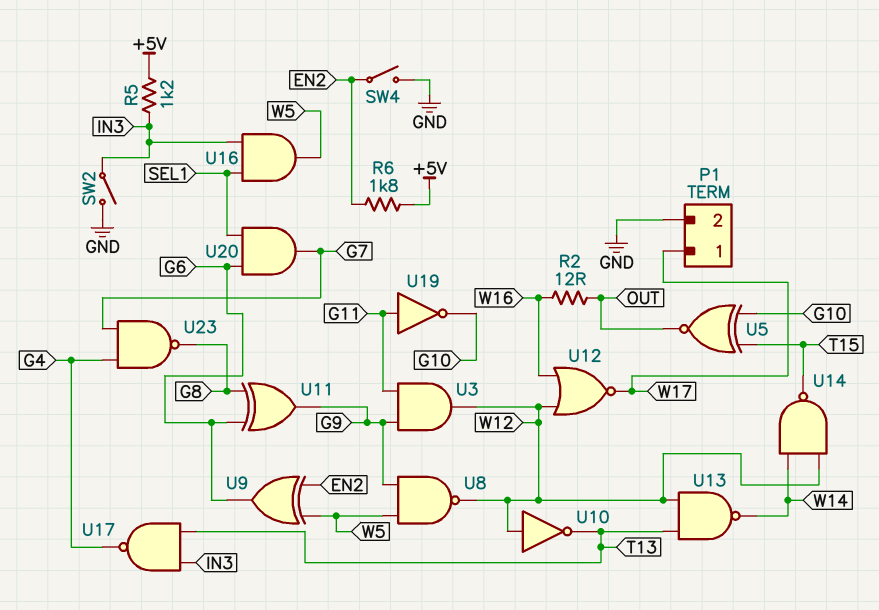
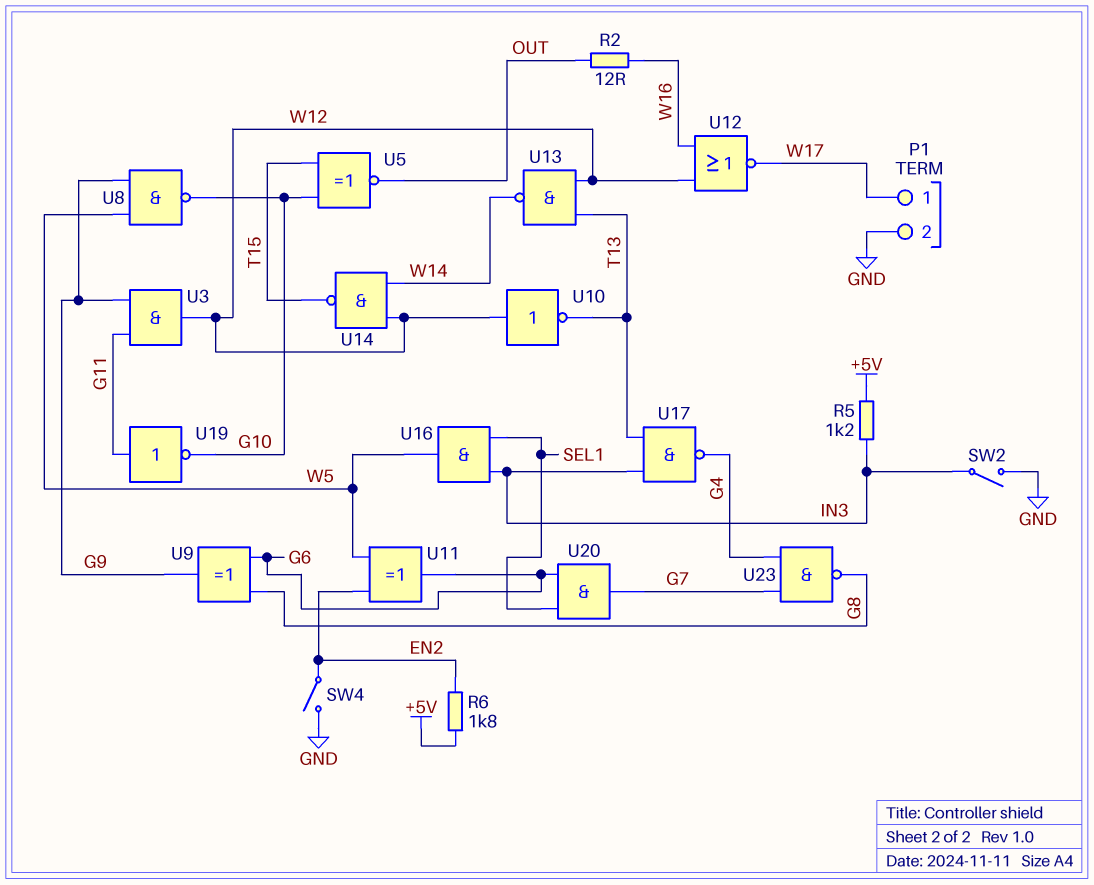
U8: NAND (in G9, in W5, out W12) -> NAND (in G9, in W5, out G10)
U9: XOR (in EN2, in W5, out G6) -> XOR (in G6, in G8, out G9)
U11: XOR (in G6, in G8, out G9) -> XOR (in EN2, in W5, out G6)

